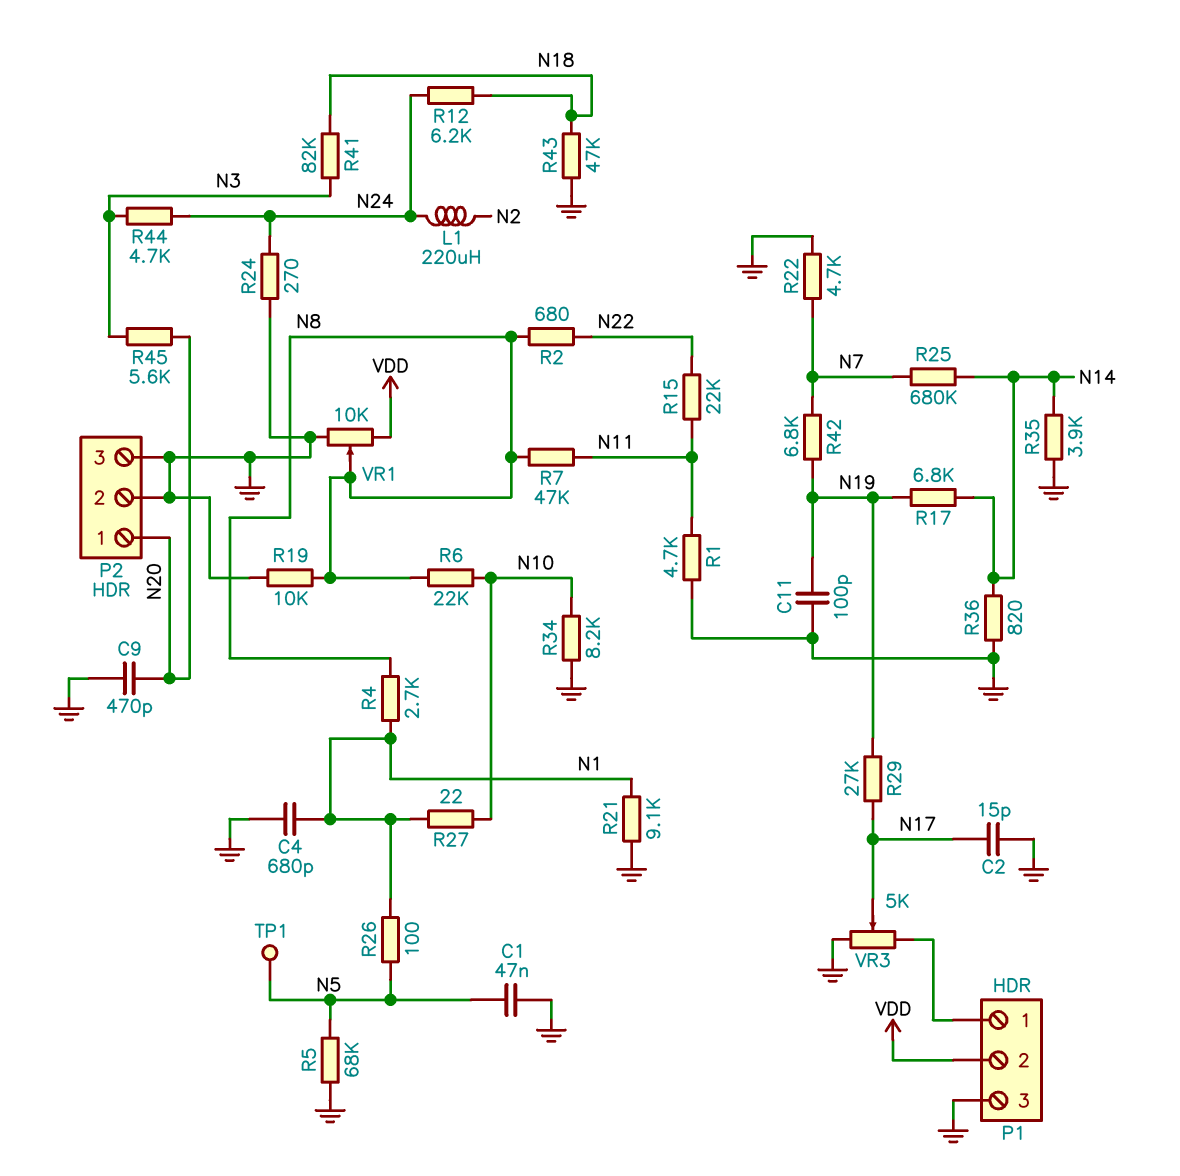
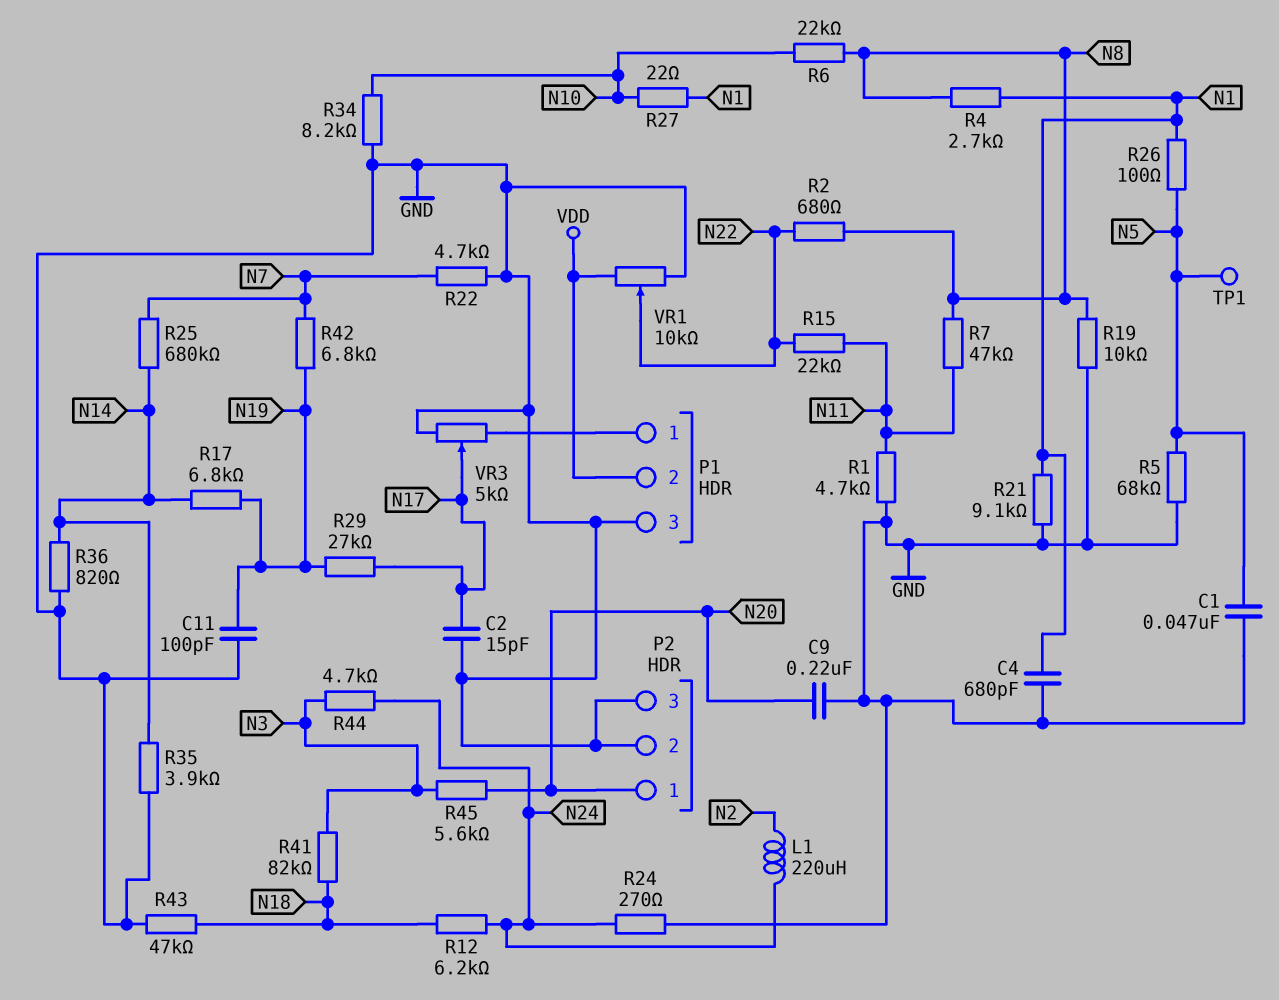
C9: 470pF (GND, N20) -> 220nF (GND, N20)
VR1: 10k (GND, VDD, wiper N8) -> 10k (GND, VDD, wiper N22)

